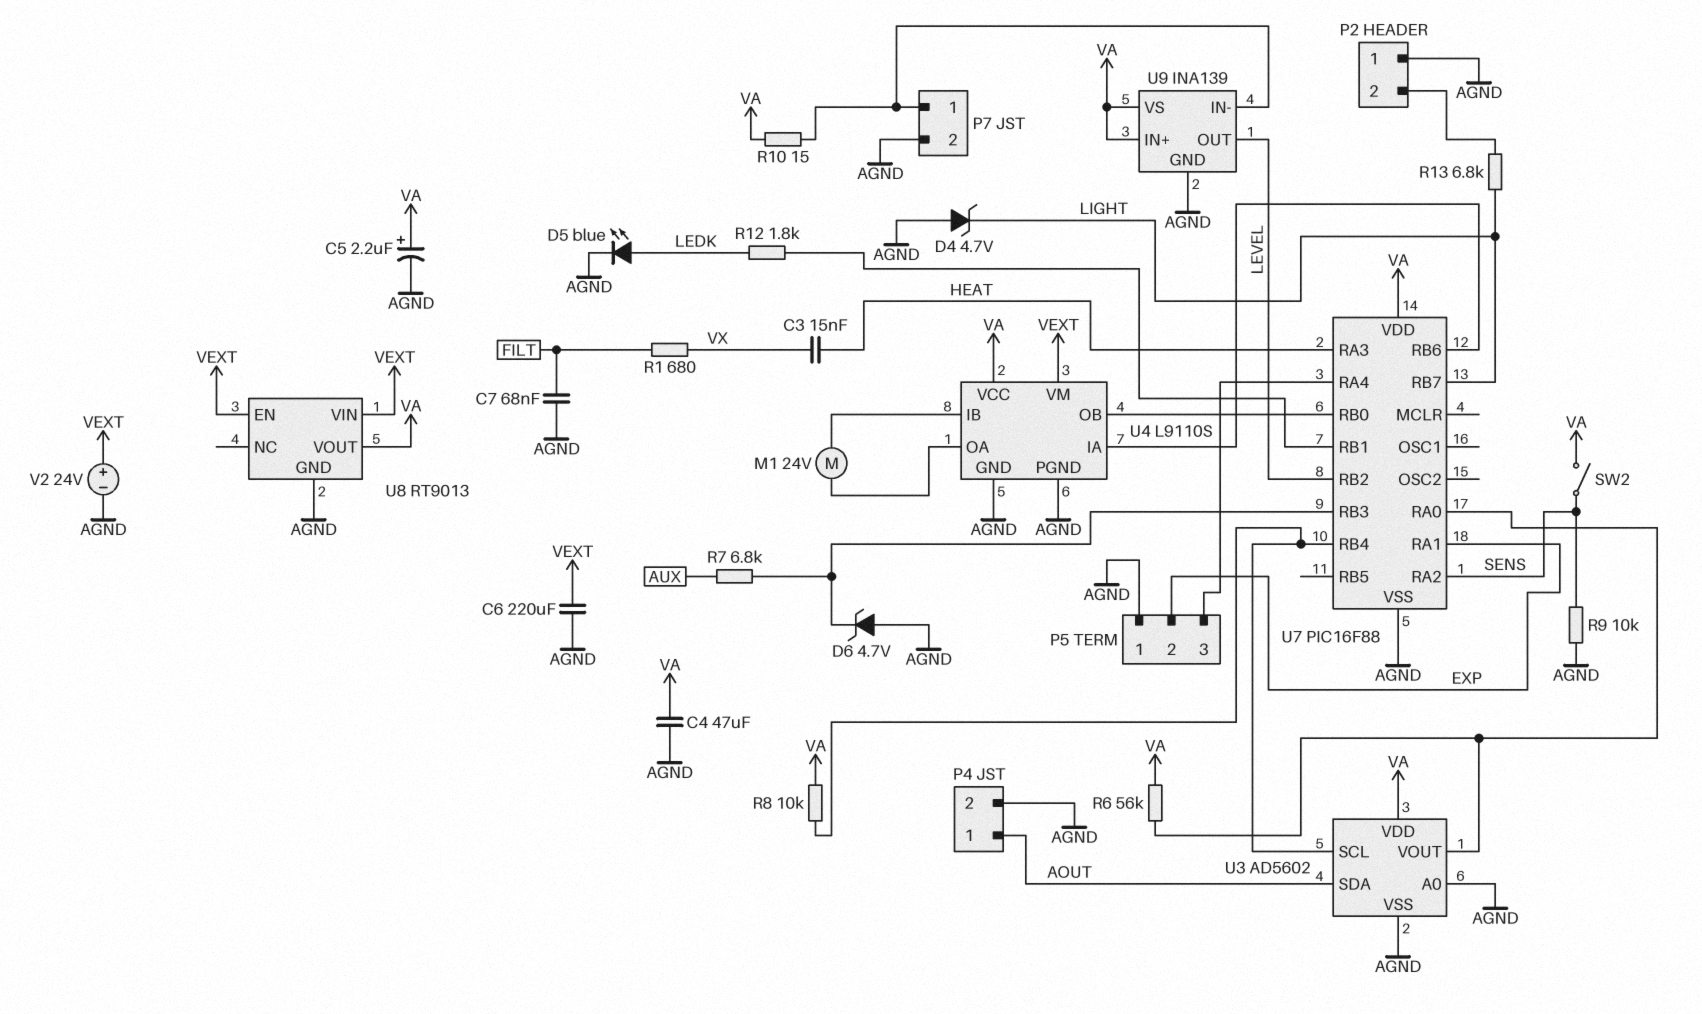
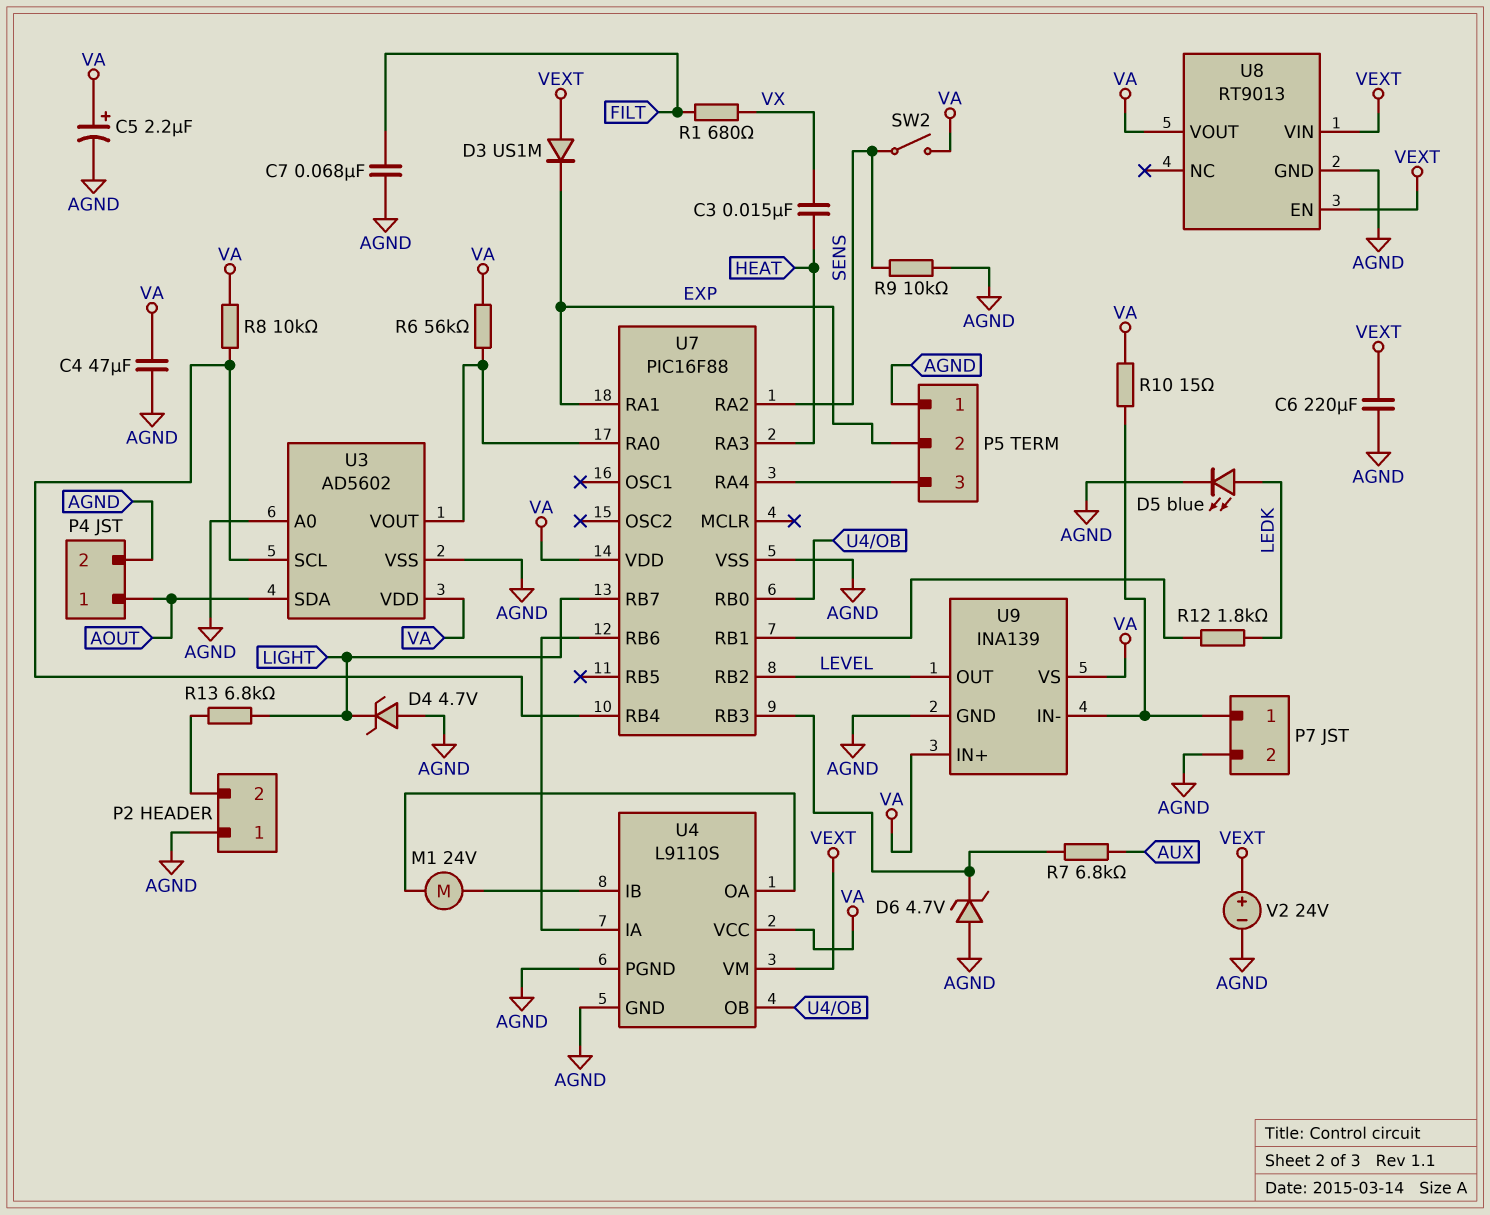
D3: none -> diode US1M (A VEXT, K EXP)

